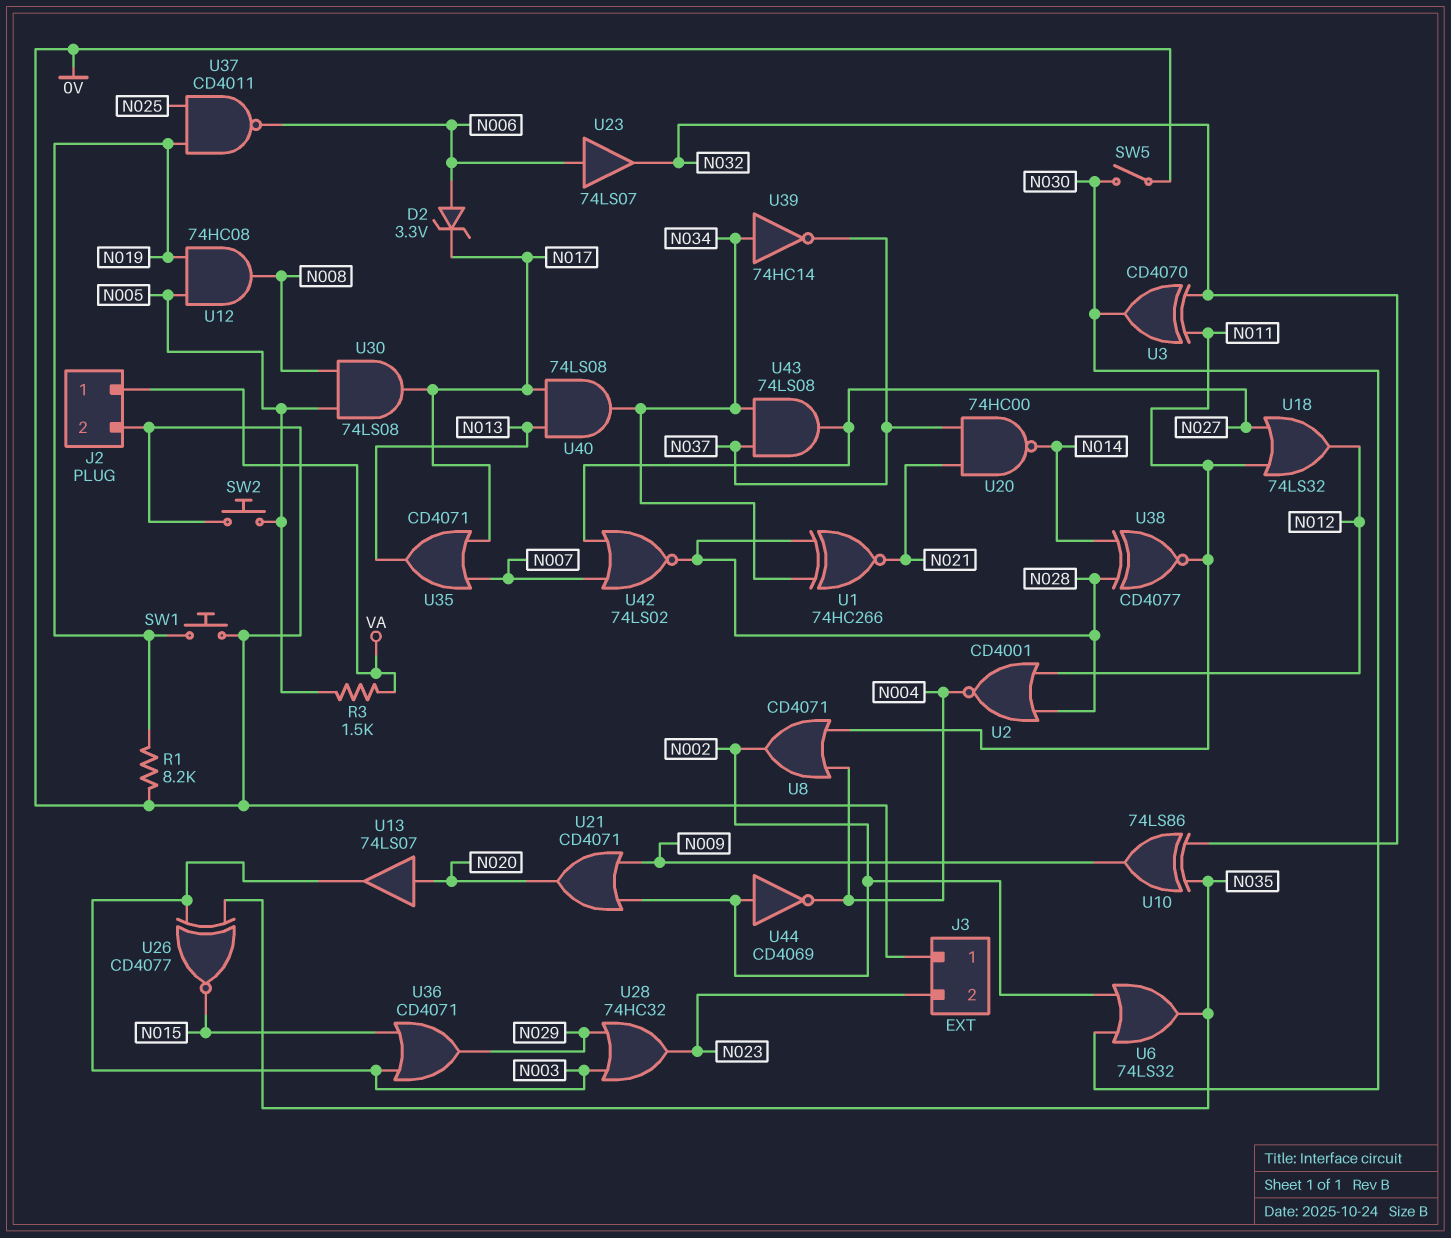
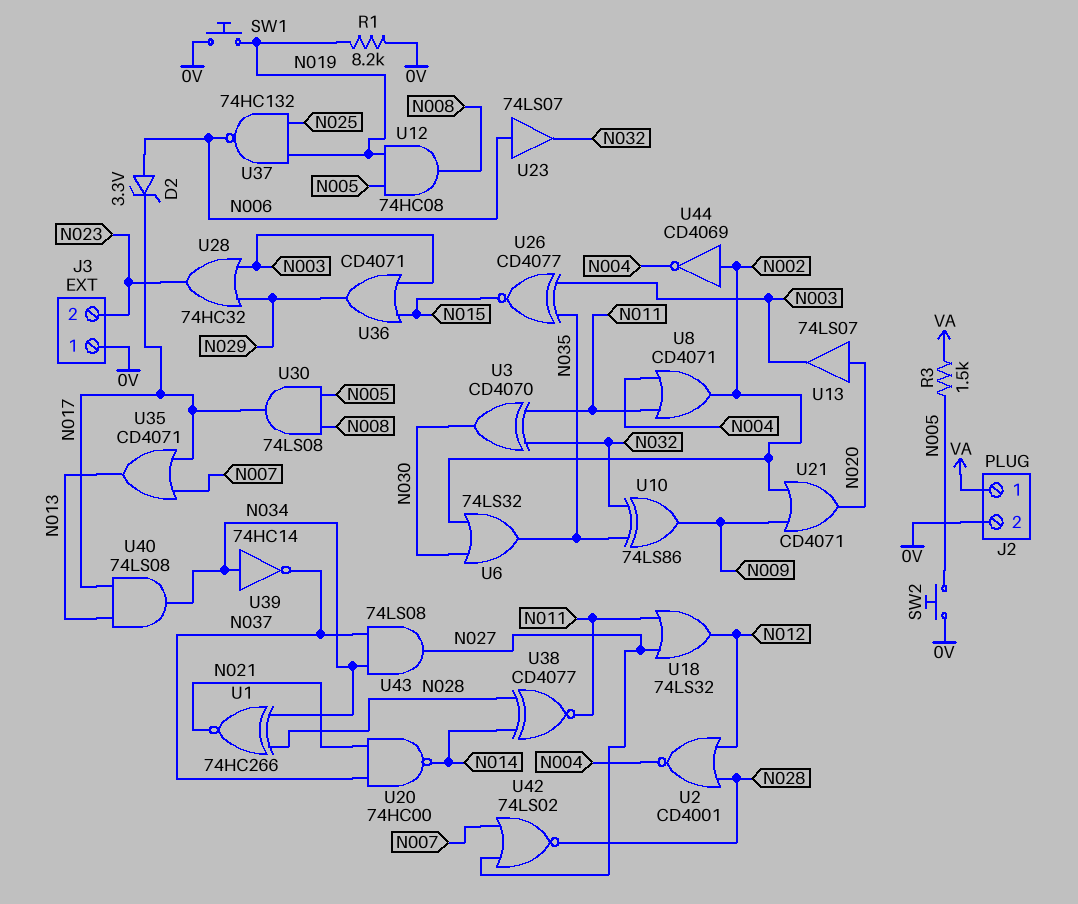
SW5: switch (0V, N030) -> none
U37: NAND CD4011 (in N019, in N025, out N006) -> NAND 74HC132 (in N019, in N025, out N006)

